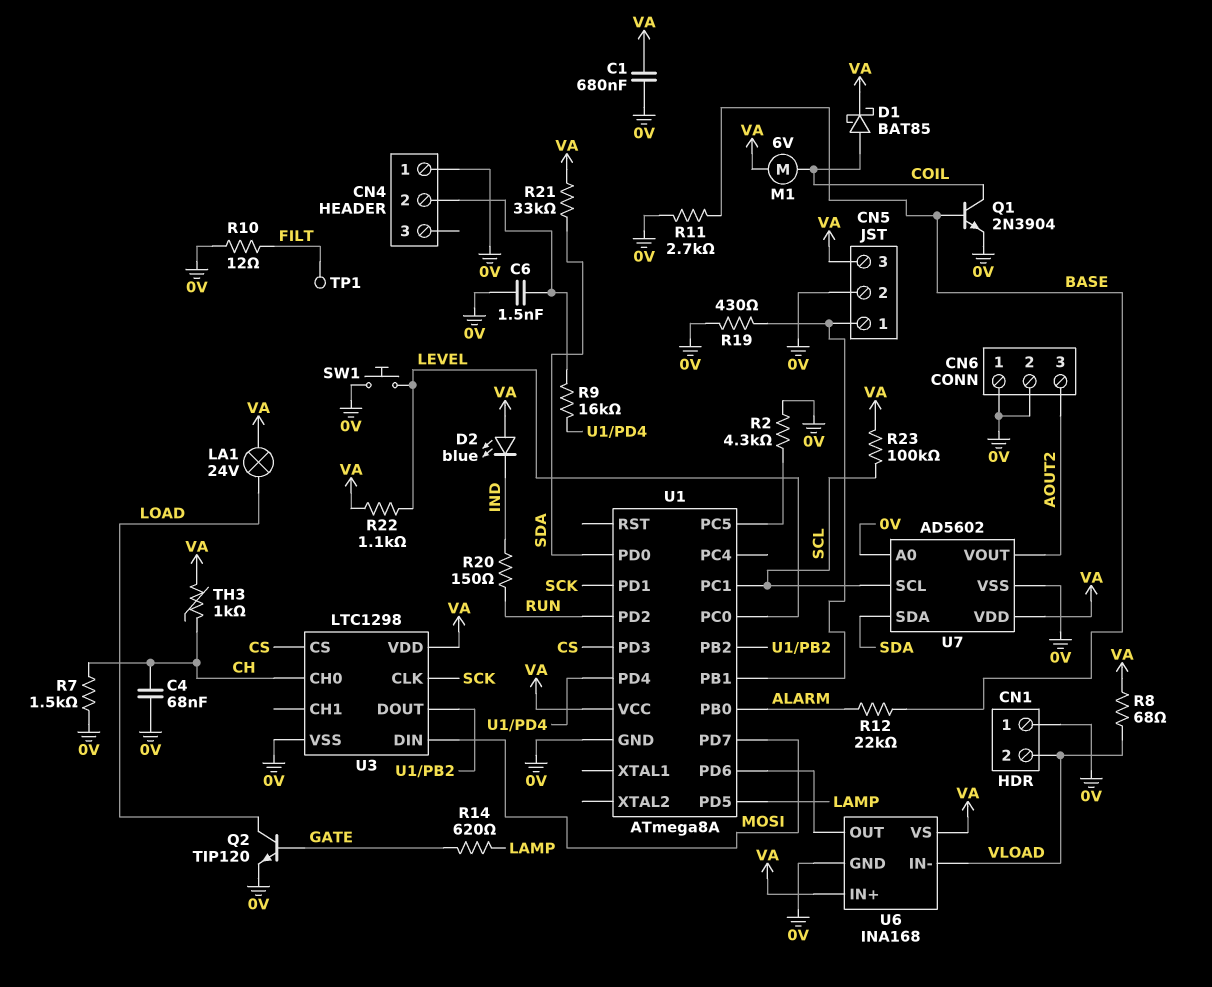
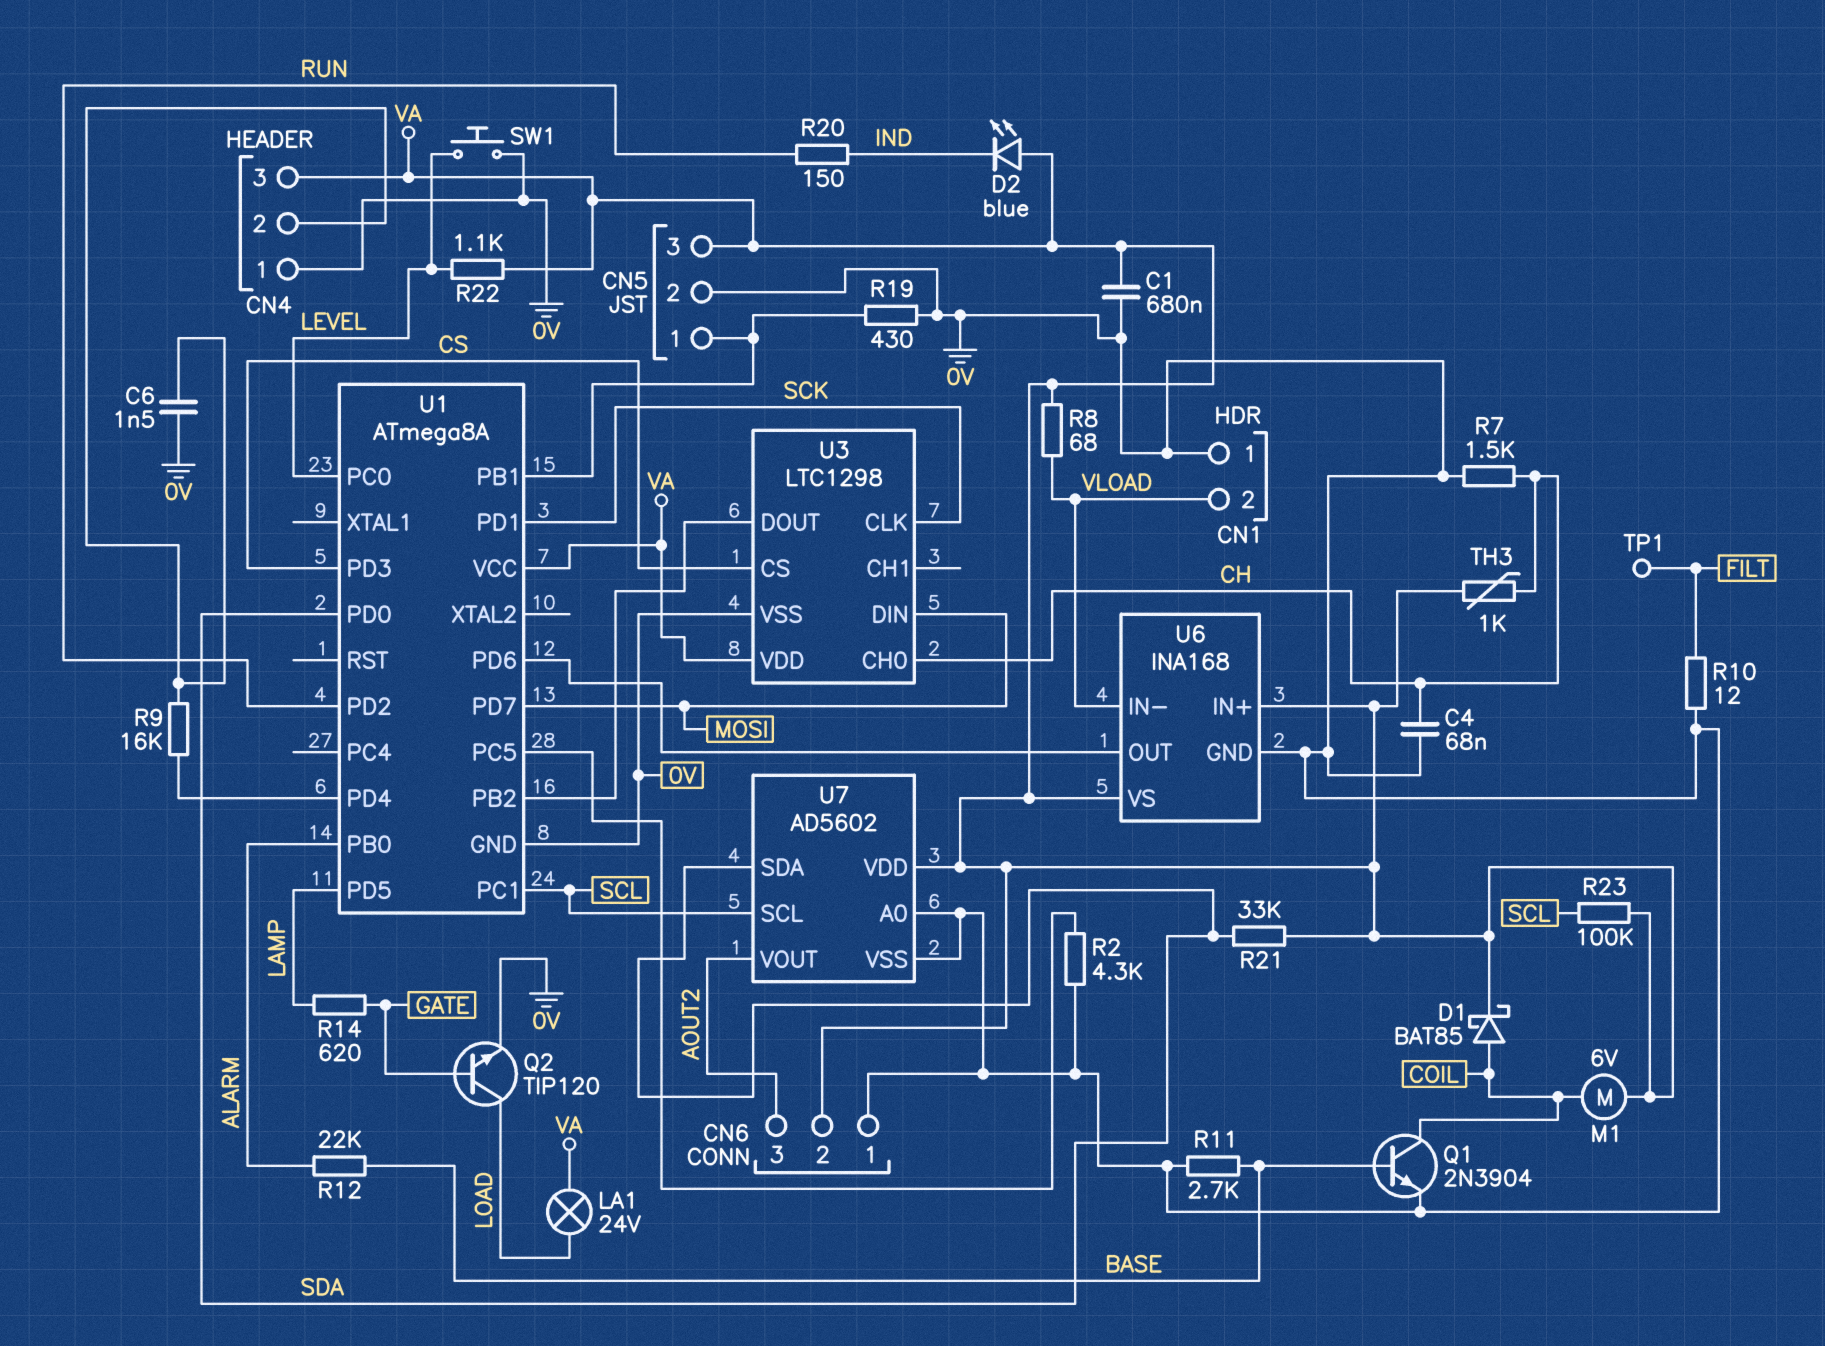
CN4 pin 3: none -> VA
CN6 pin 2: 0V -> VA

